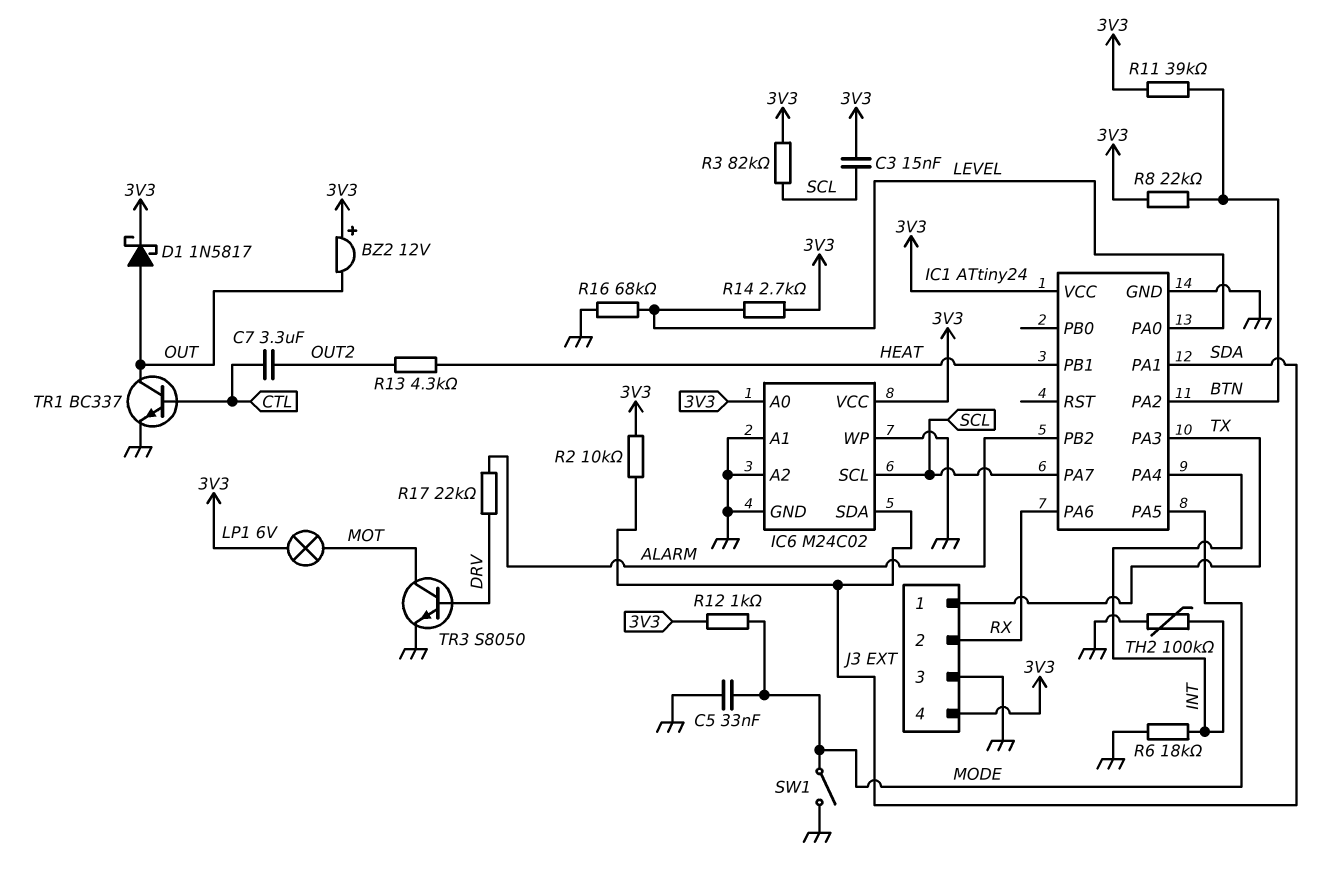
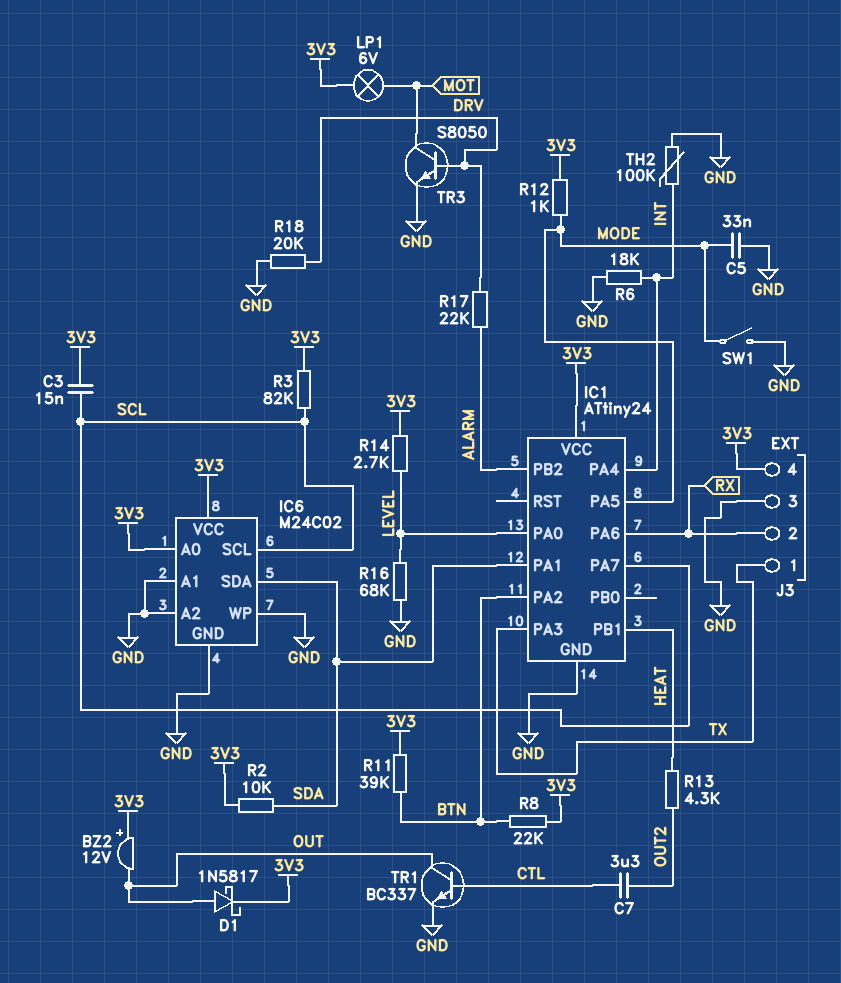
R18: none -> 20k (DRV, GND)

